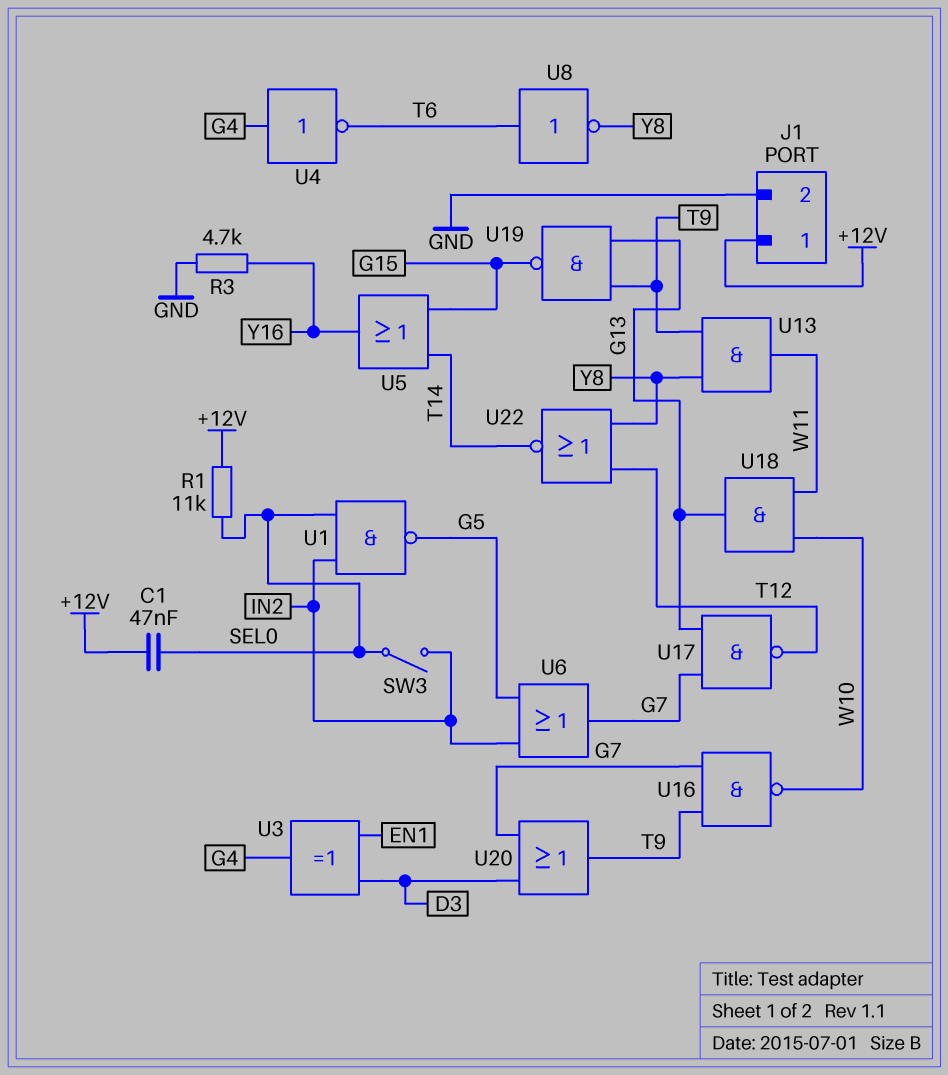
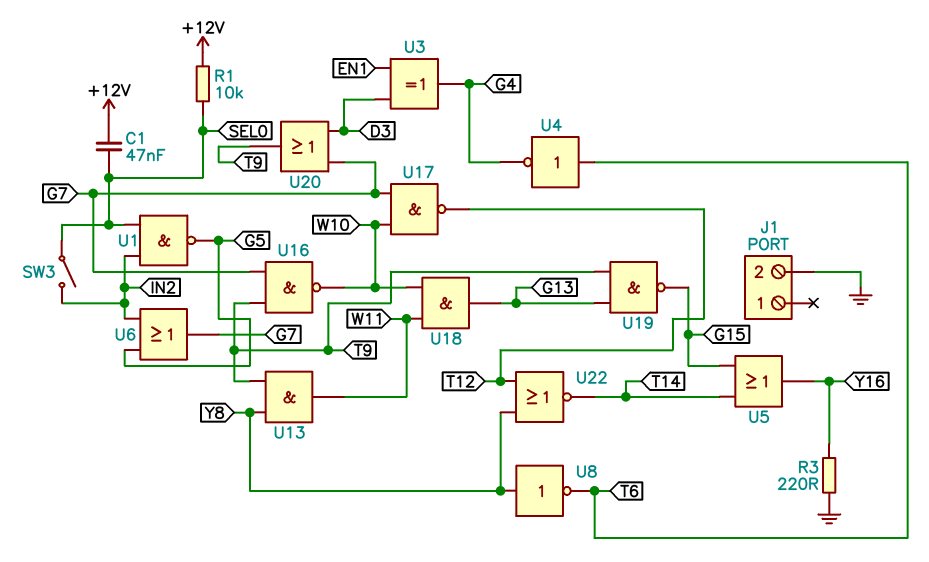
J1 pin 1: +12V -> none
R1: 11k (+12V, SEL0) -> 10k (+12V, SEL0)
R3: 4.7k (GND, Y16) -> 220 (GND, Y16)
U4: NOT (in G4, out T6) -> NOT (in T6, out G4)
U8: NOT (in T6, out Y8) -> NOT (in Y8, out T6)
U17: NAND (in G7, in G13, out T12) -> NAND (in G7, in W10, out T12)

